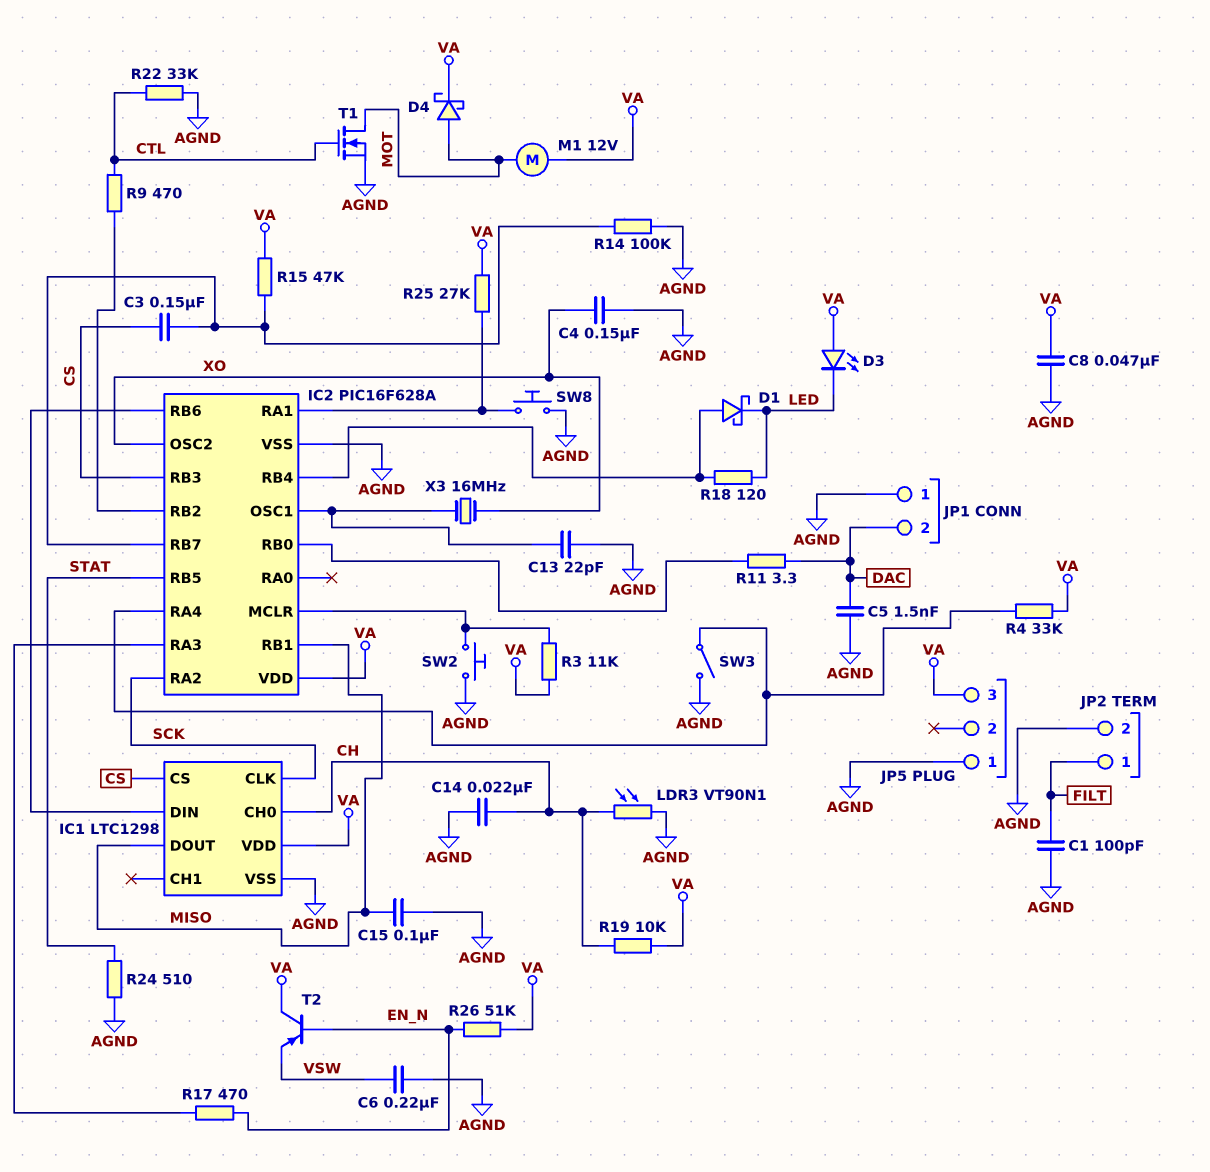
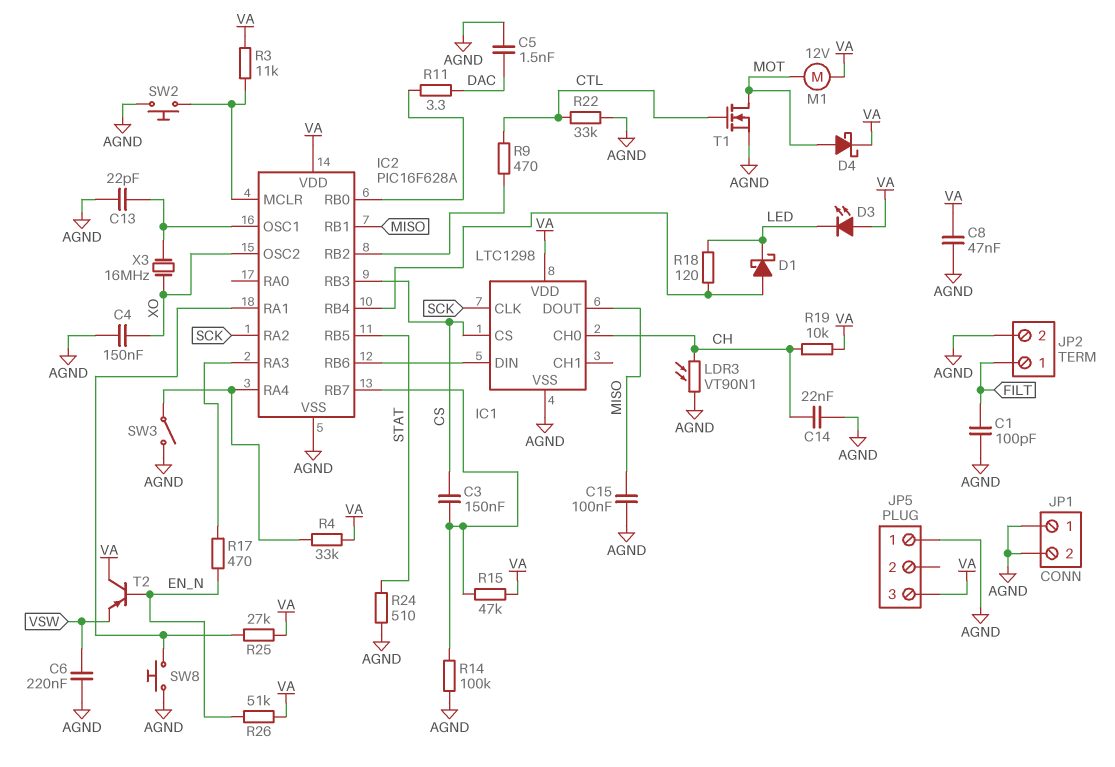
JP1 pin 2: DAC -> AGND

